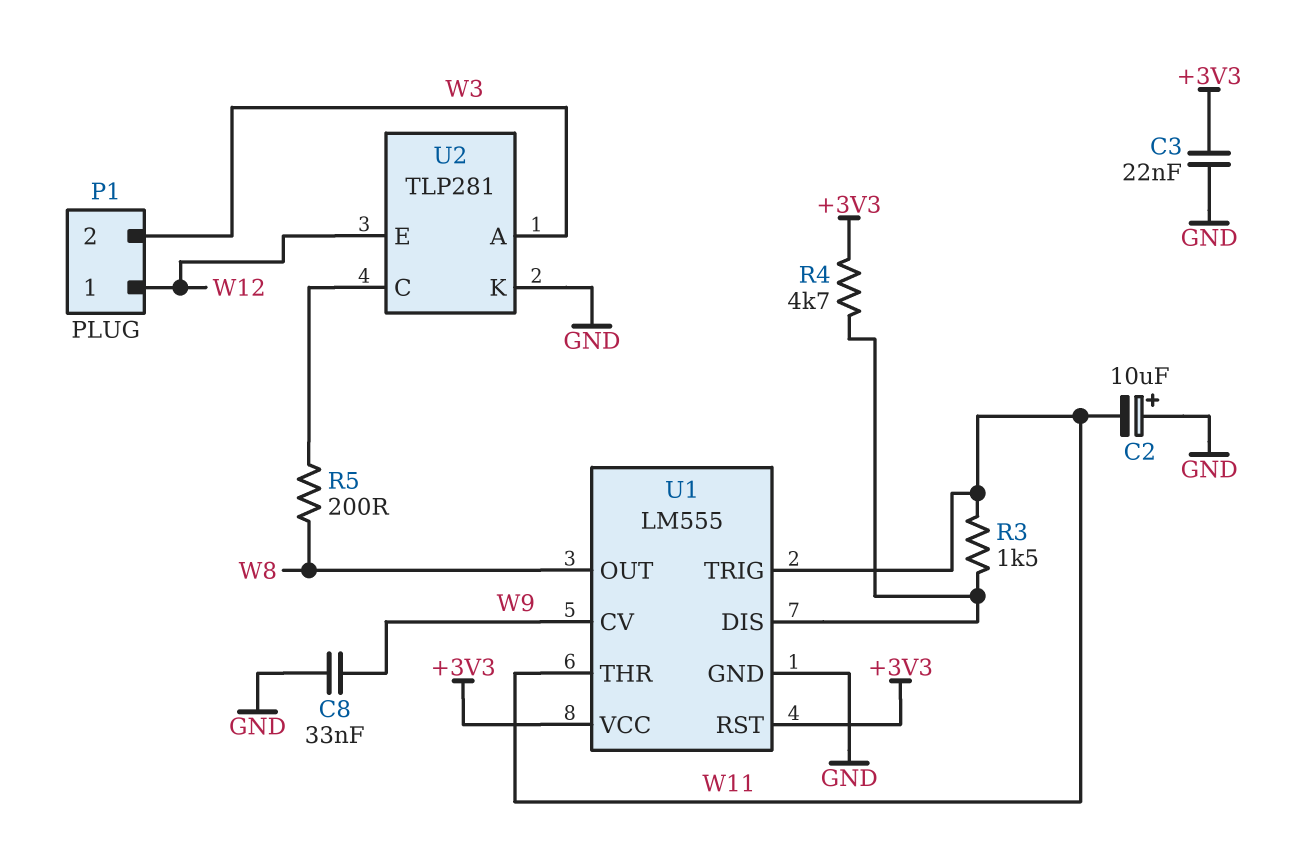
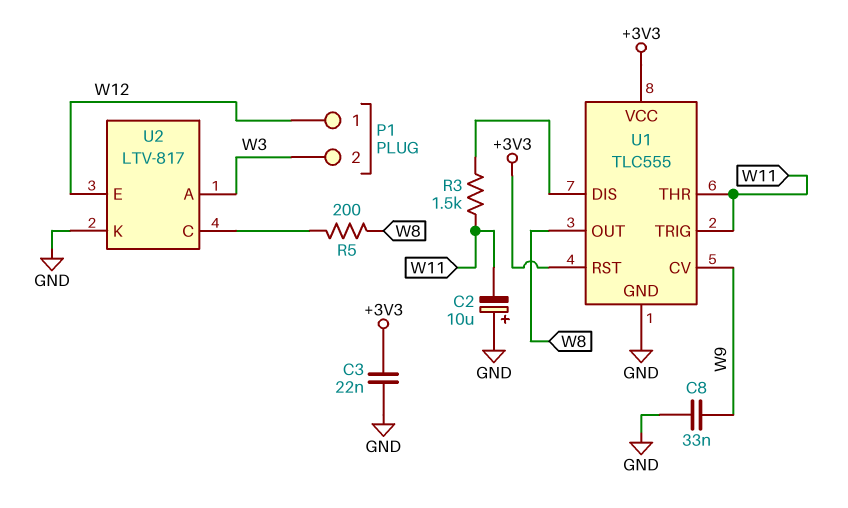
R4: 4.7k (+3V3, U1/DIS) -> none
U1: LM555 -> TLC555
U2: TLP281 -> LTV-817

